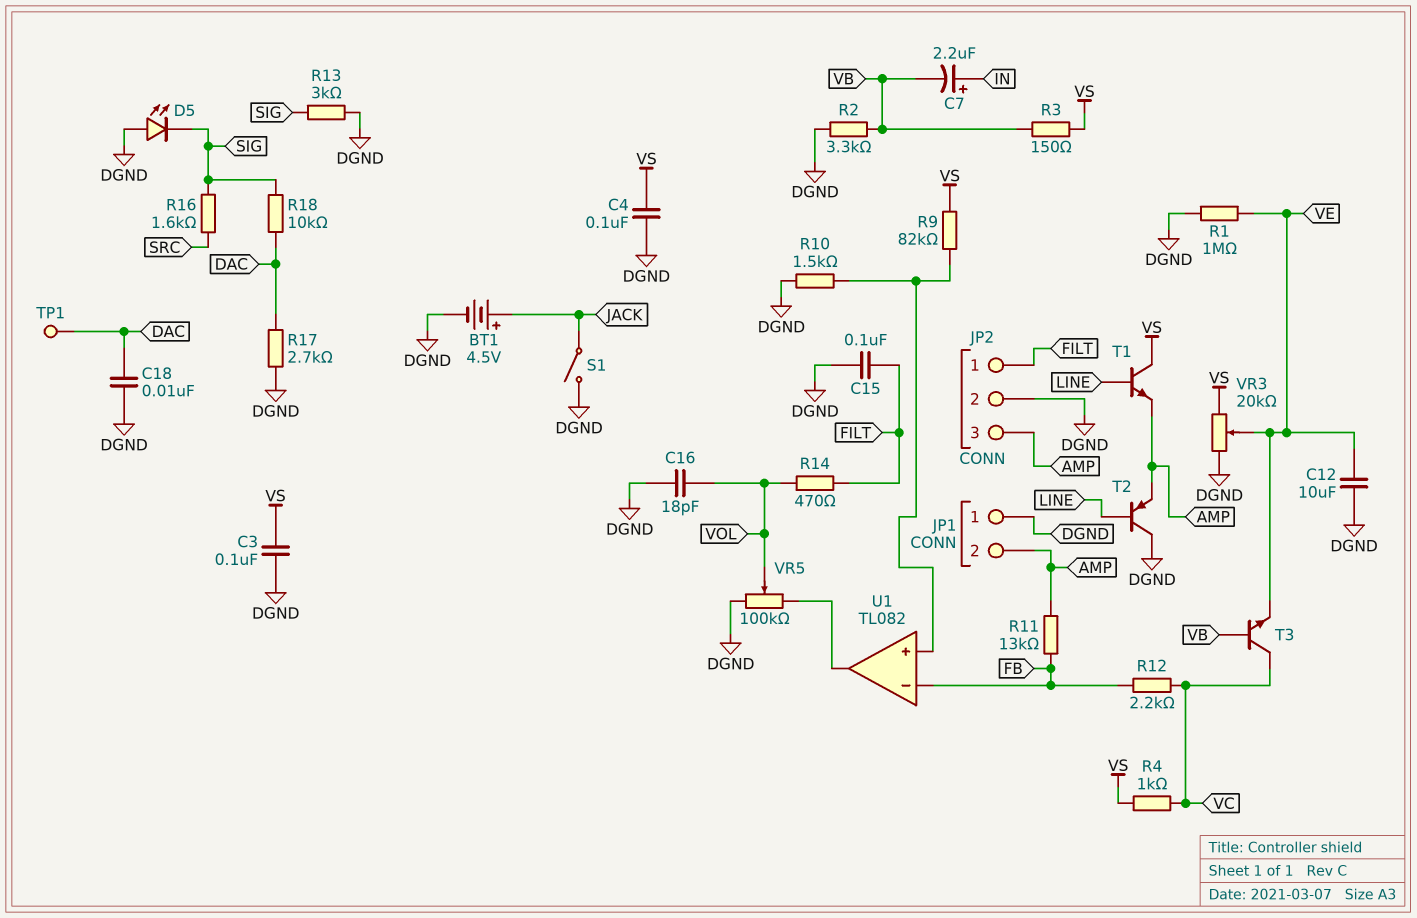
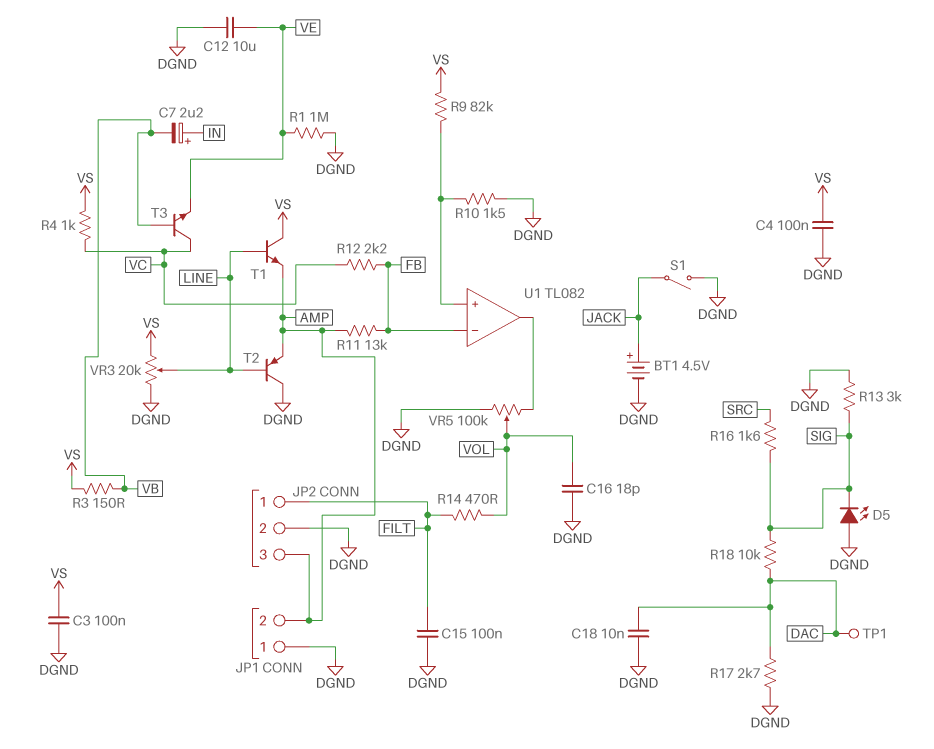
R2: 3.3k (DGND, VB) -> none
VR3: 20k (DGND, VS, wiper VE) -> 20k (DGND, VS, wiper LINE)

